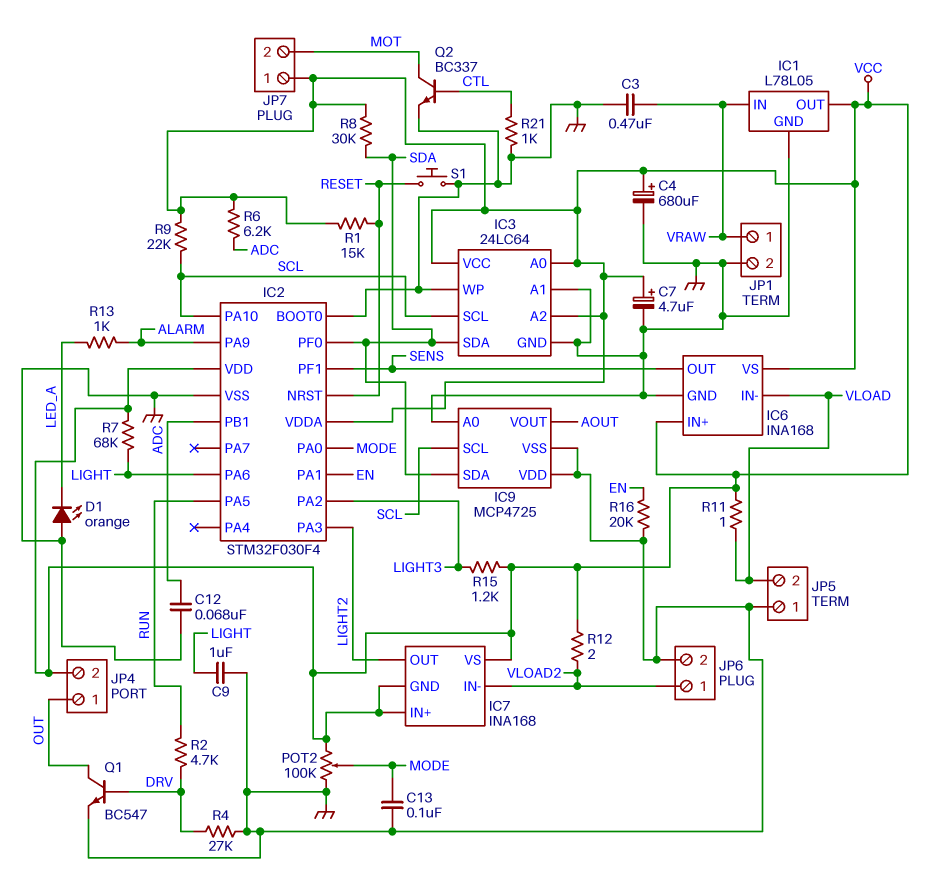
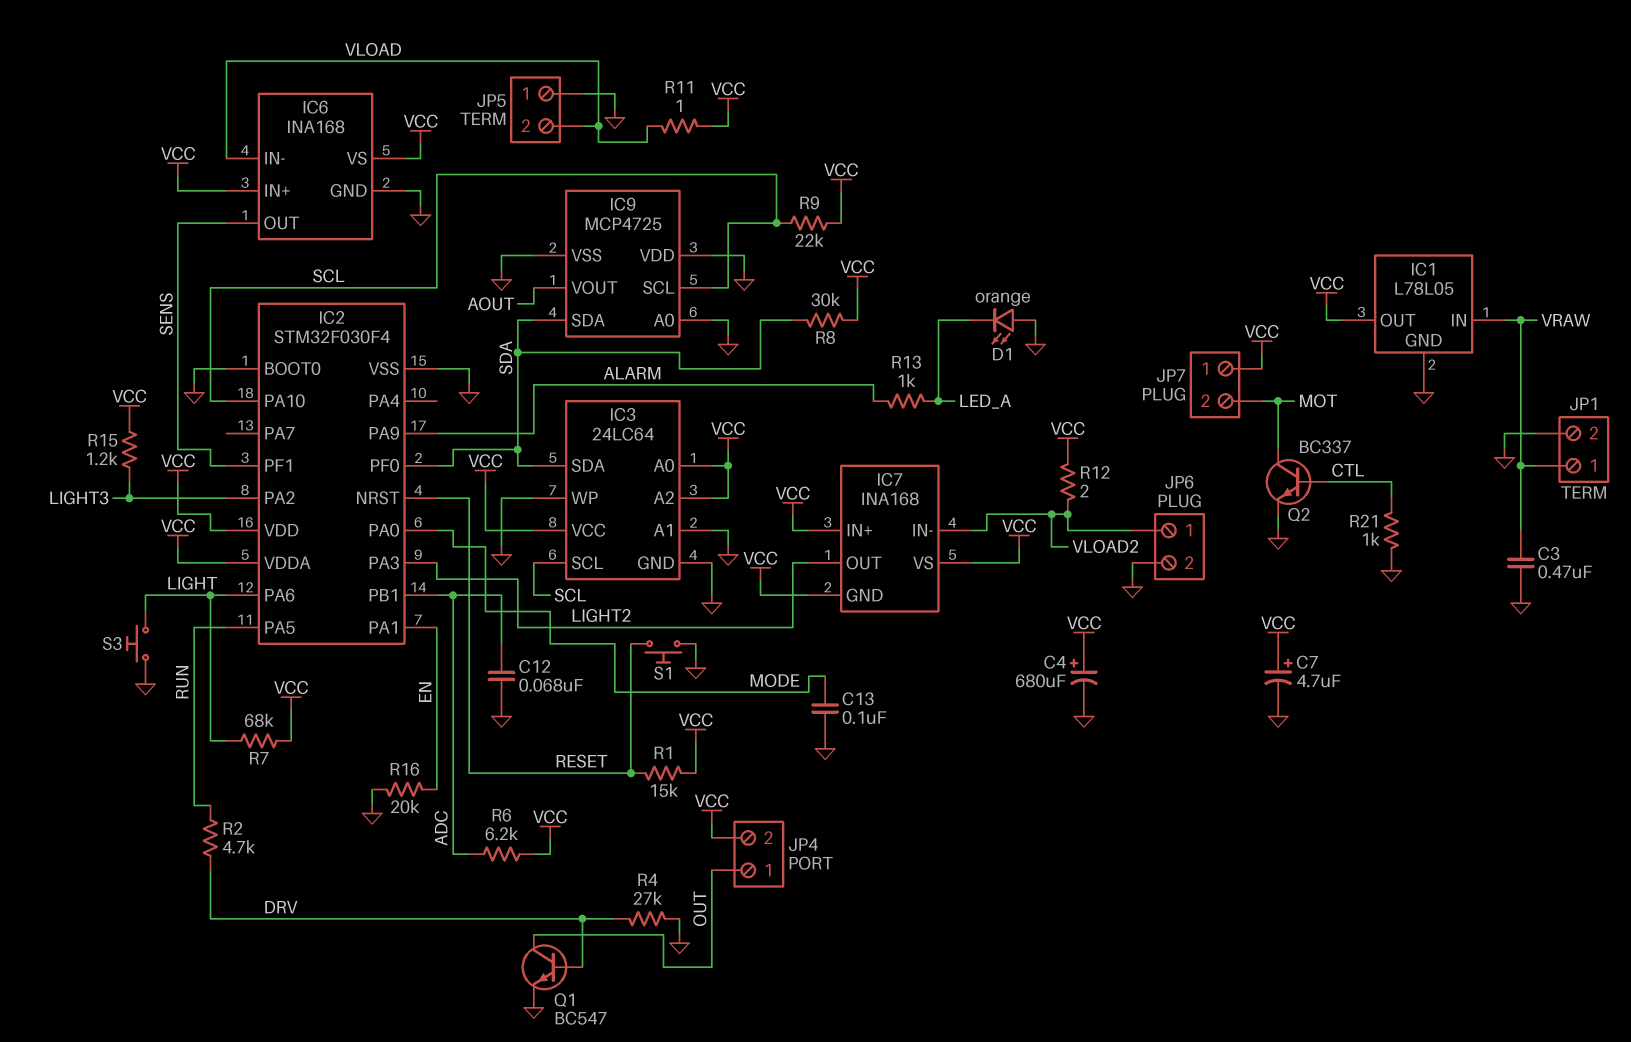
C9: 1uF (GND, LIGHT) -> none
POT2: 100k (GND, VCC, wiper MODE) -> none
S3: none -> button (GND, LIGHT)

